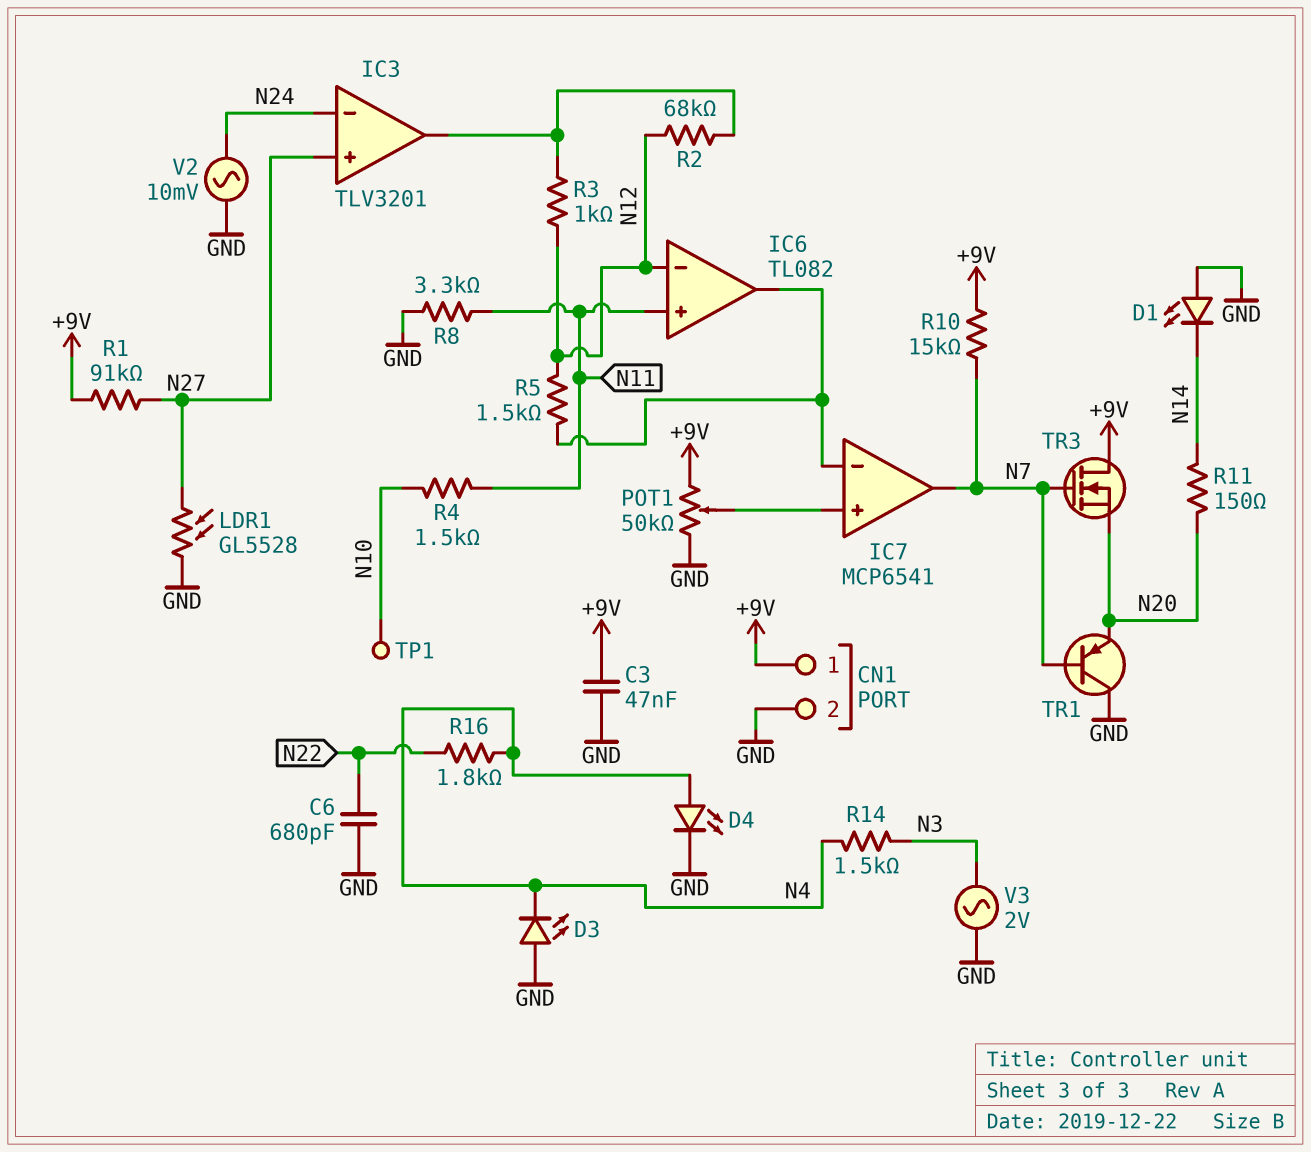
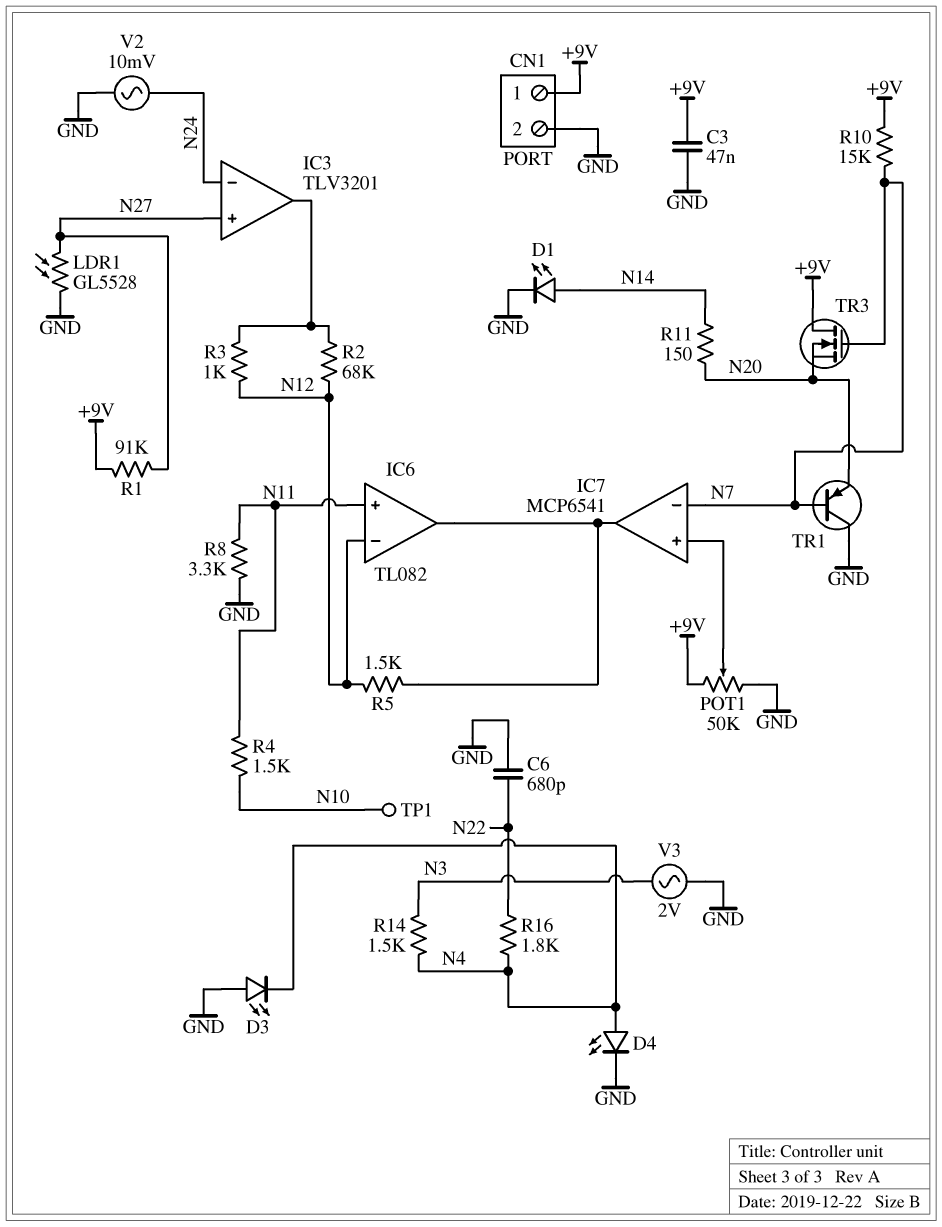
D1: LED (A GND, K N14) -> LED (A N14, K GND)
IC7 pin in-: IC6/out -> N7
IC7 pin out: N7 -> IC6/out

